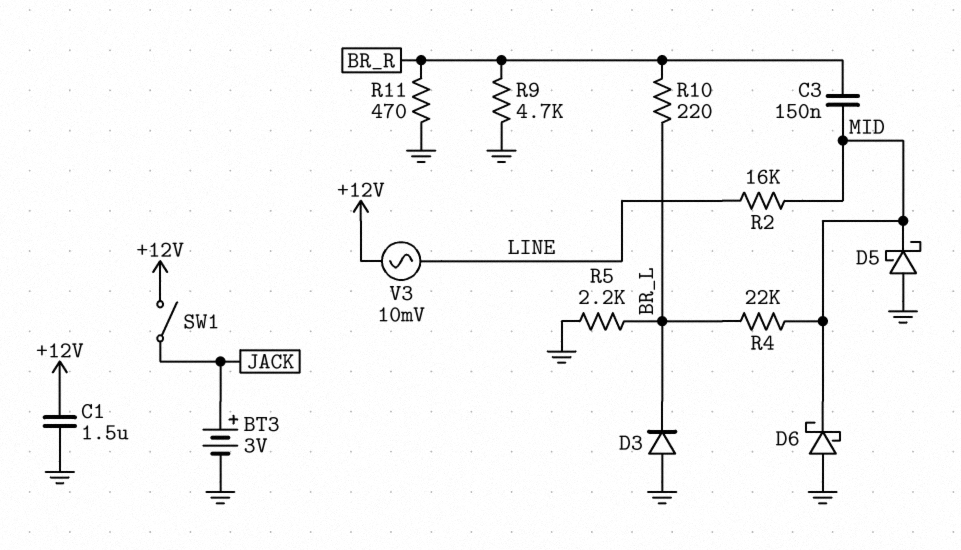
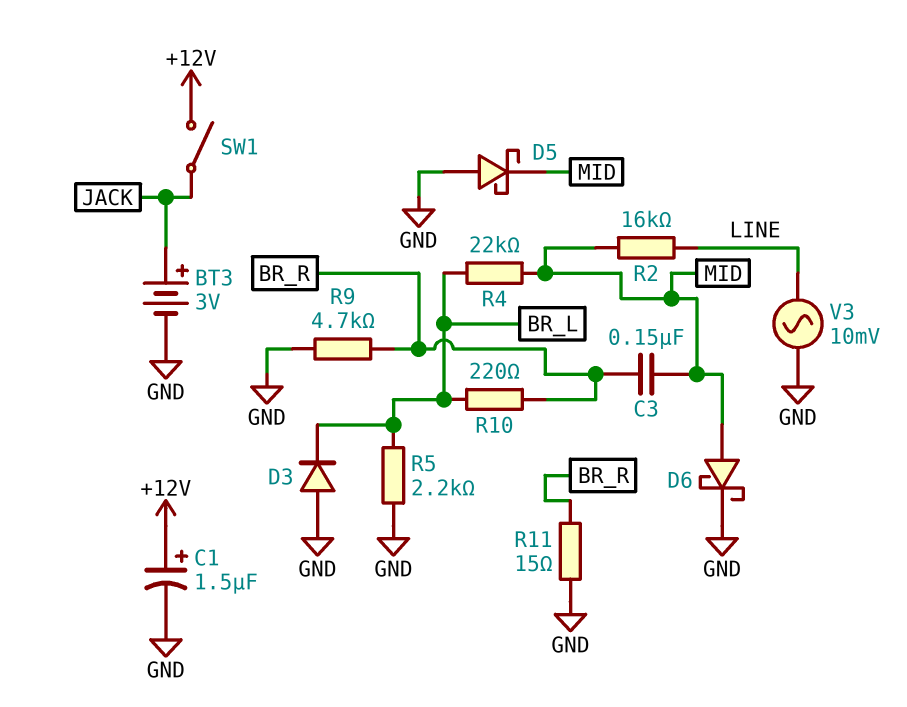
C1: 1.5uF (+12V, GND) -> 1.5uF (plus +12V, minus GND)
D6: schottky (A GND, K MID) -> schottky (A MID, K GND)
R11: 470 (BR_R, GND) -> 15 (BR_R, GND)
V3: AC 10mV (+12V, LINE) -> AC 10mV (GND, LINE)

